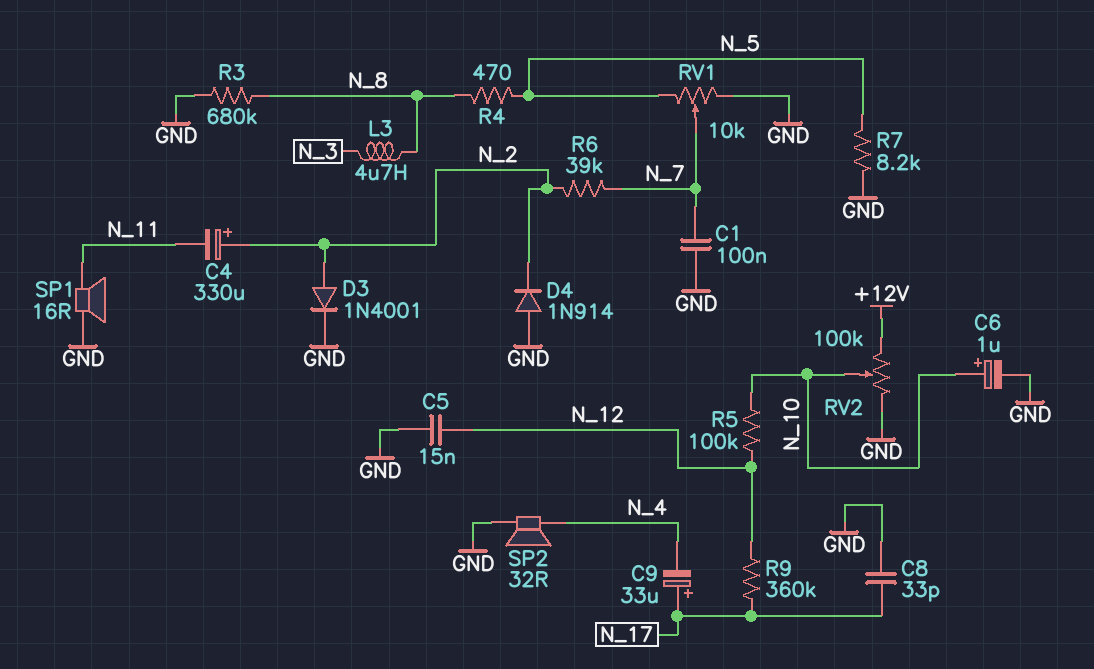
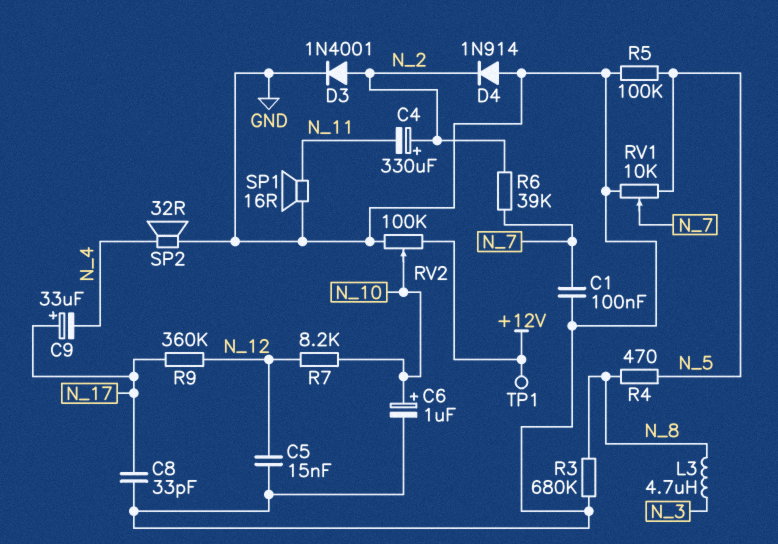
R5: 100k (N_10, N_12) -> 100k (GND, N_5)
R7: 8.2k (GND, N_5) -> 8.2k (N_10, N_12)
TP1: none -> test point (+12V)

